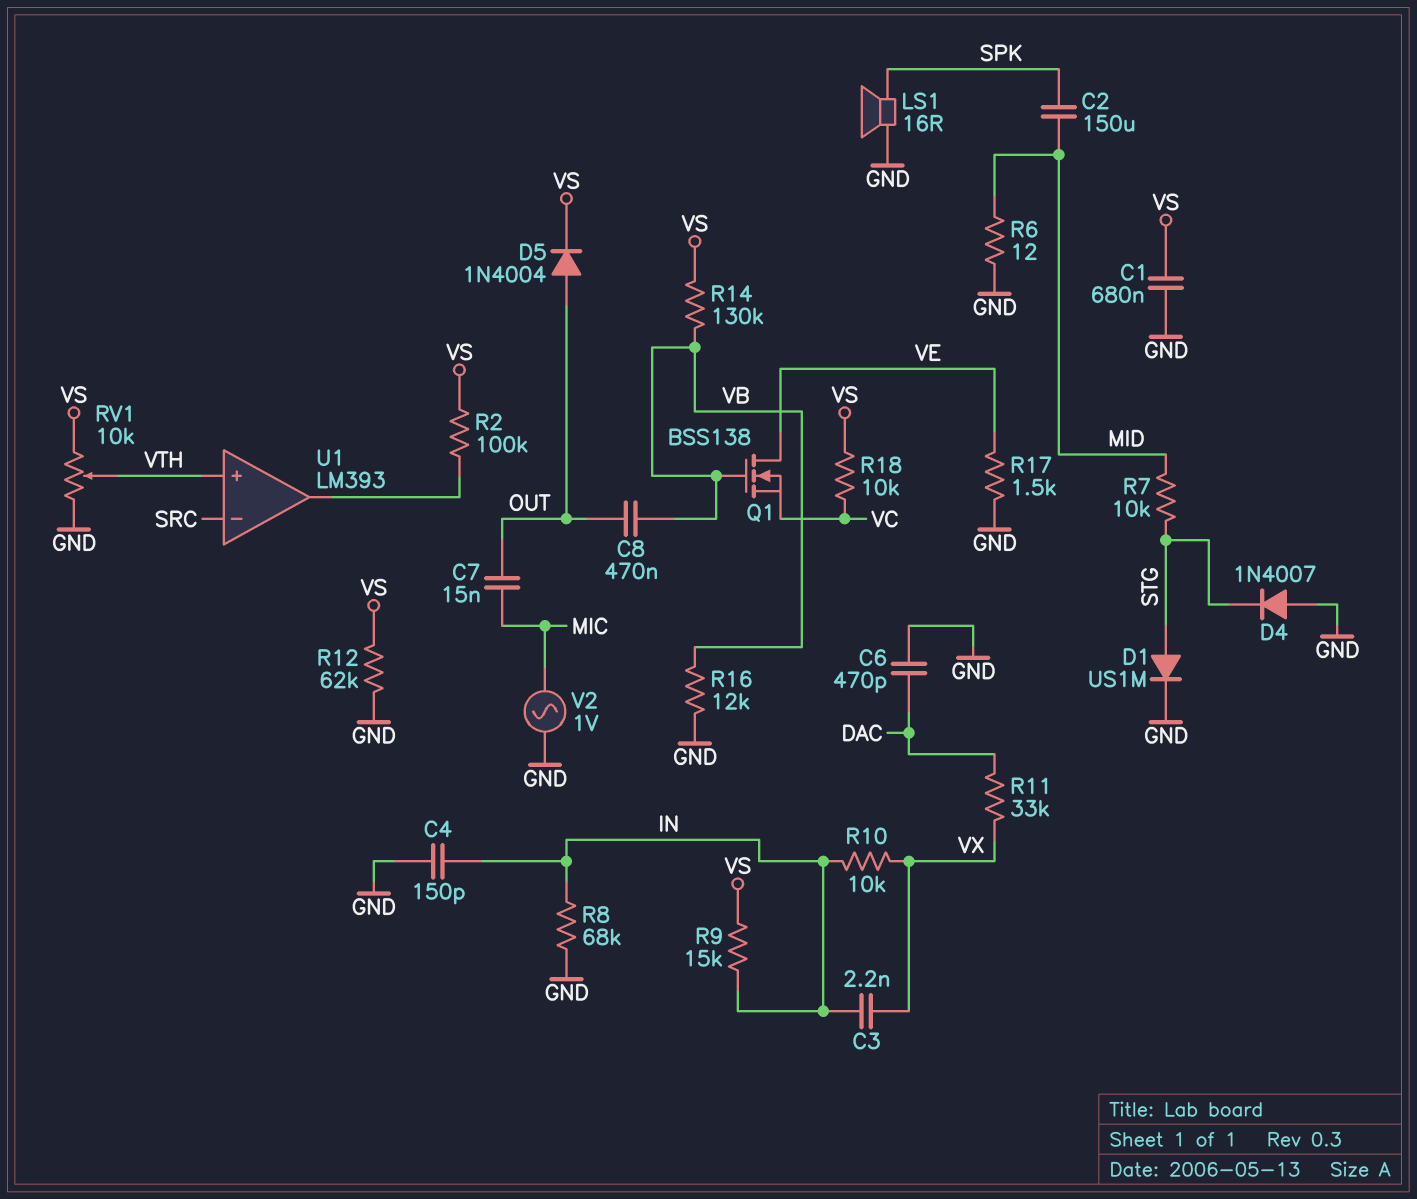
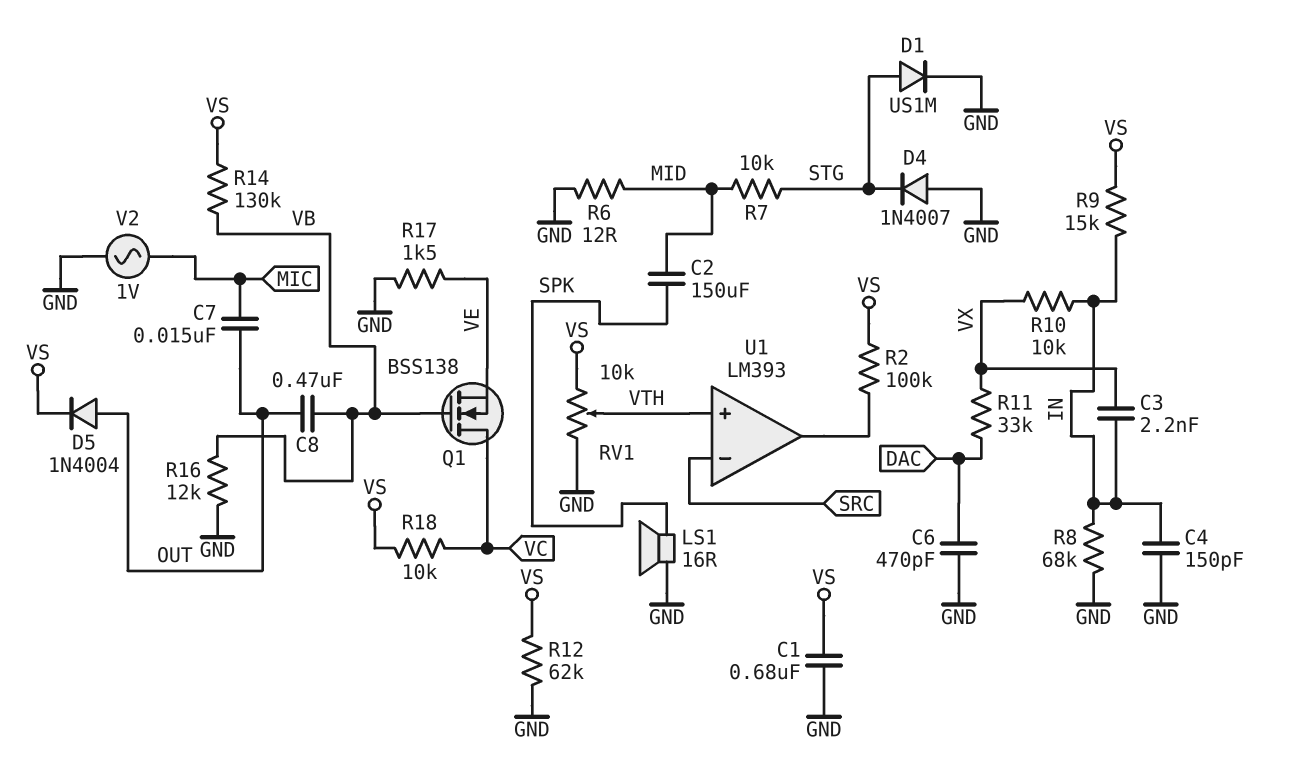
Q1: NMOS BSS138 (G VB, D VE, S VC) -> NMOS BSS138 (G VB, D VC, S VE)

